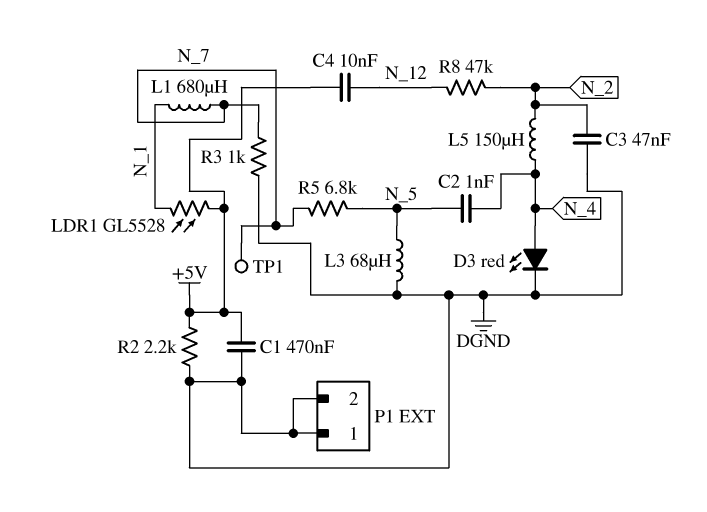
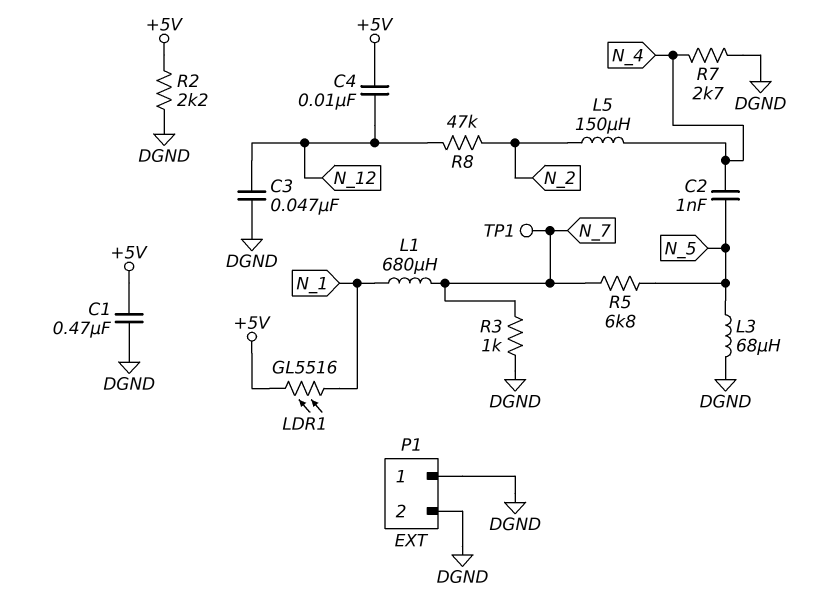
C3: 47nF (DGND, N_2) -> 47nF (DGND, N_12)
D3: LED red (A N_4, K DGND) -> none
LDR1: GL5528 (+5V, N_1) -> GL5516 (+5V, N_1)
R7: none -> 2.7k (DGND, N_4)

